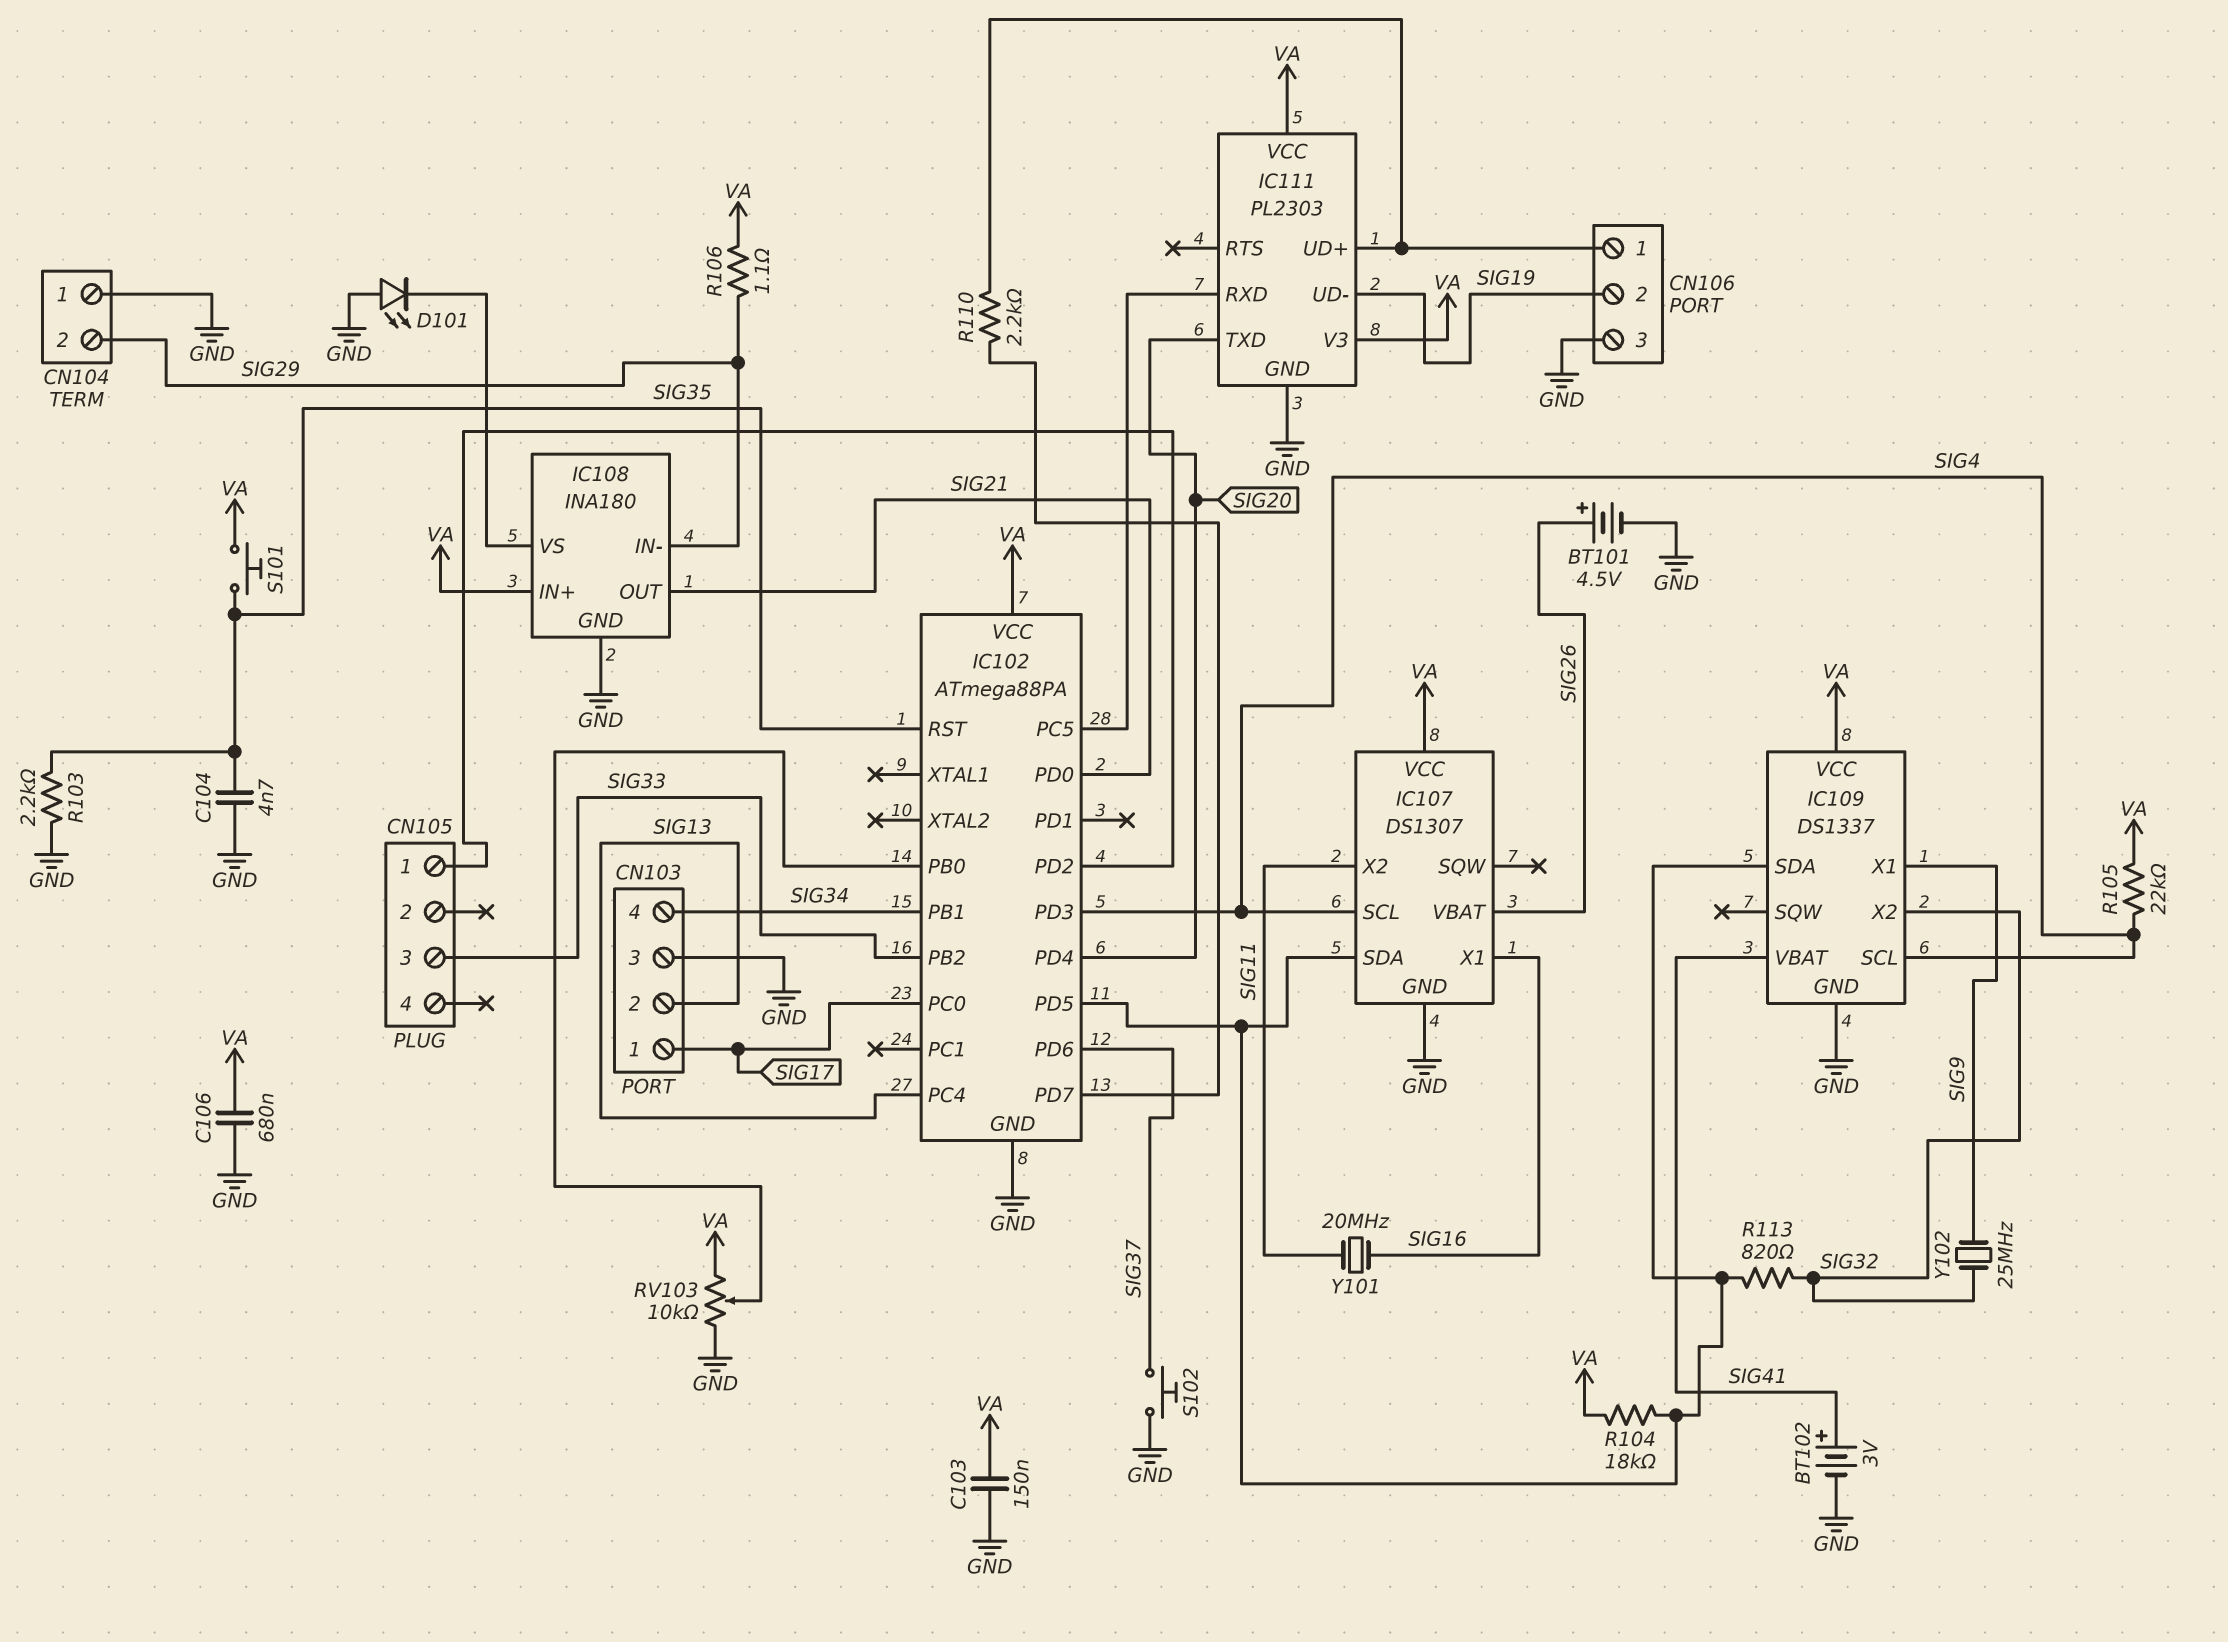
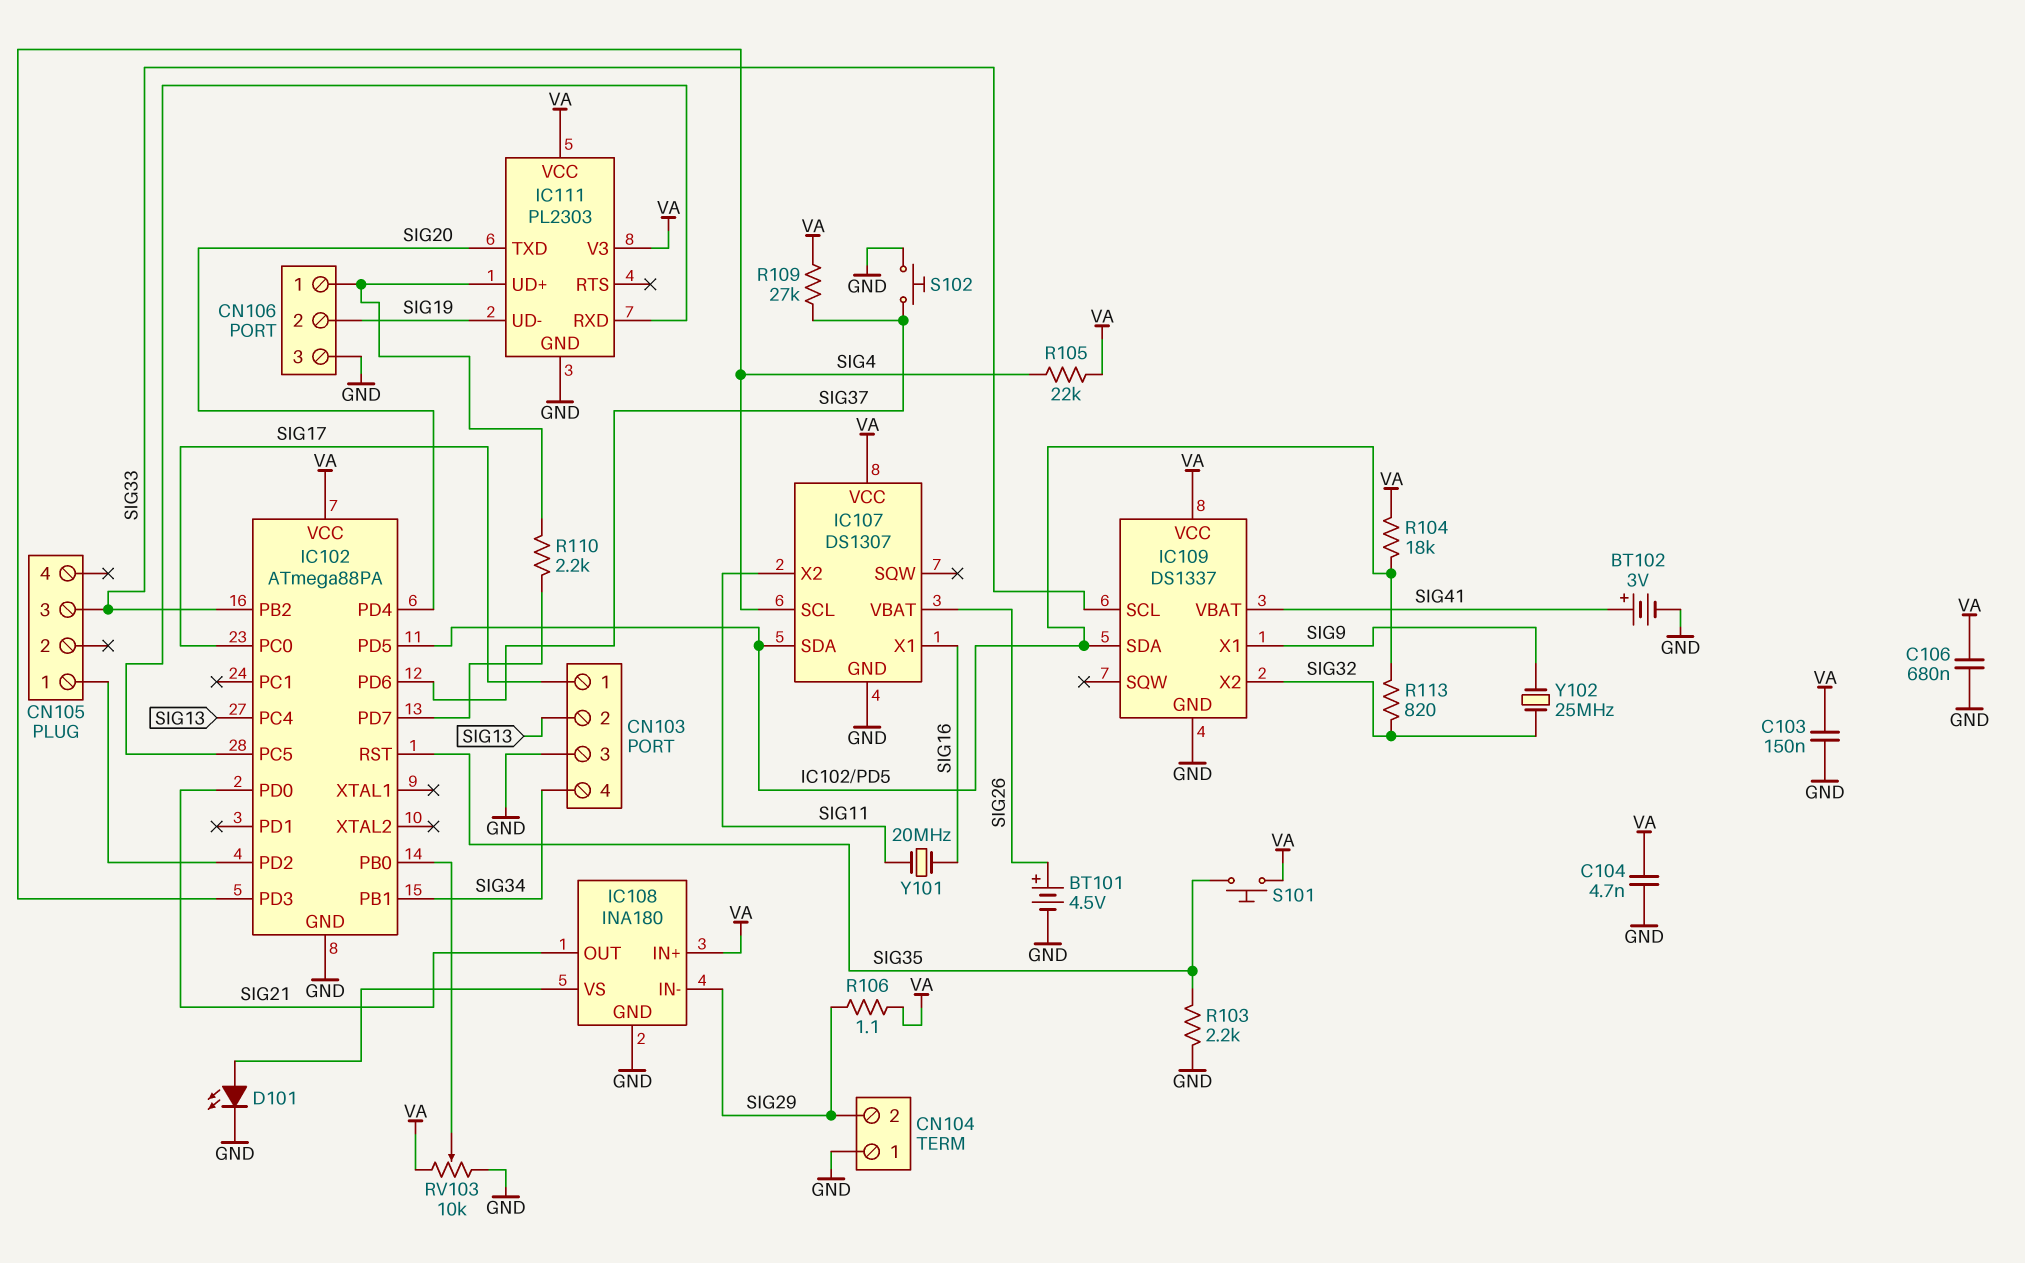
C104: 4.7nF (GND, SIG35) -> 4.7nF (GND, VA)
D101: LED (A GND, K IC108/VS) -> LED (A IC108/VS, K GND)
IC109 pin SCL: SIG4 -> SIG33
R109: none -> 27k (SIG37, VA)

